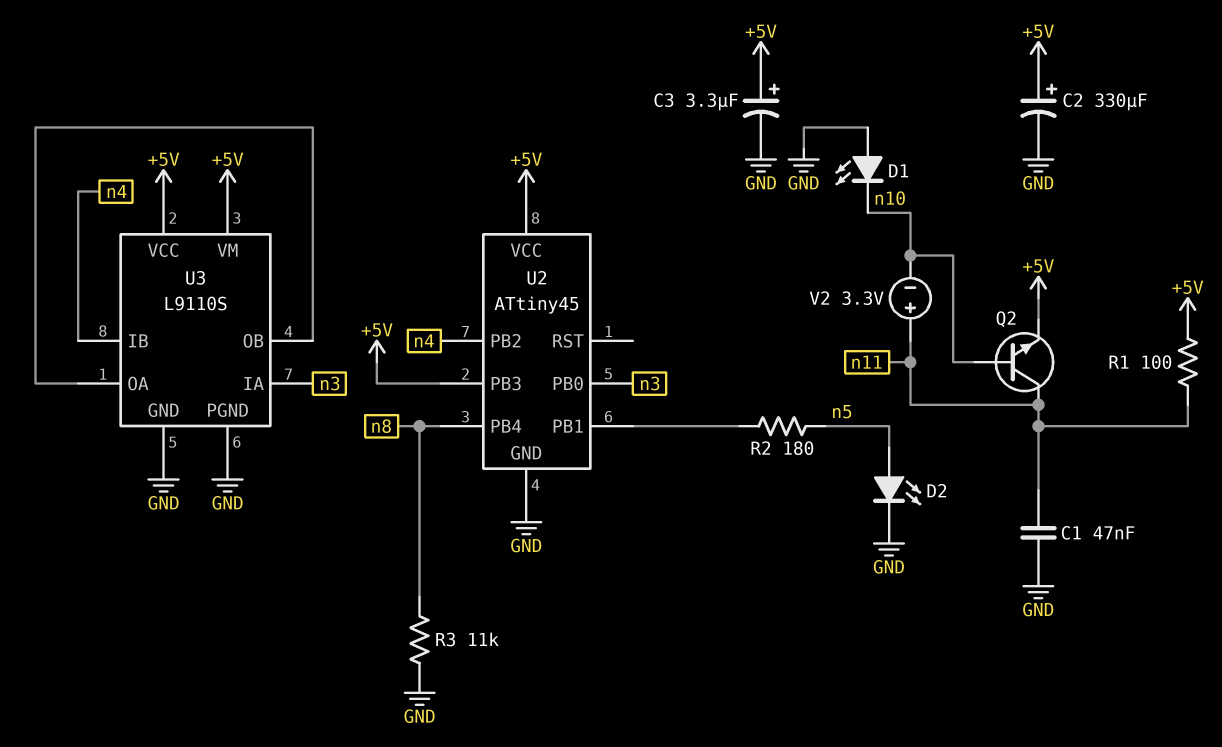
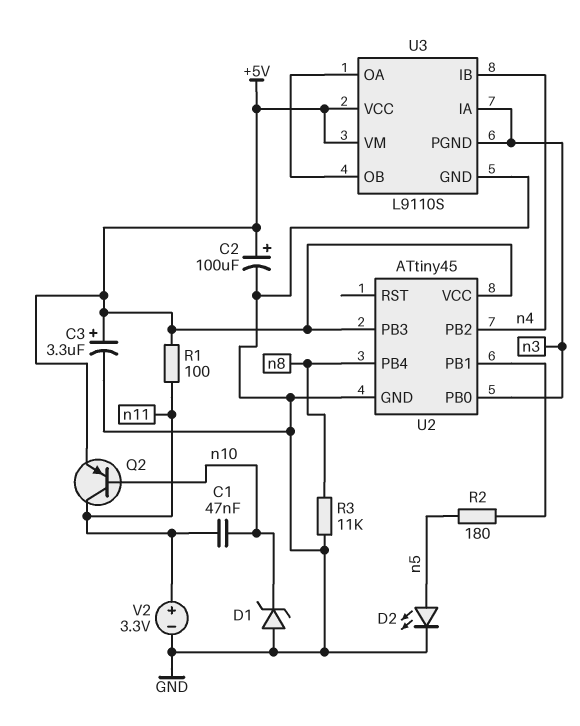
C1: 47nF (GND, n11) -> 47nF (n10, n11)
C2: 330uF (plus +5V, minus GND) -> 100uF (plus +5V, minus GND)
D1: LED (A GND, K n10) -> zener (A GND, K n10)
Q2: NPN (B n10, C n11, E +5V) -> PNP (B n10, C n11, E +5V)
U3 pin PGND: GND -> n3
V2: 3.3V (plus n11, minus n10) -> 3.3V (plus n11, minus GND)

